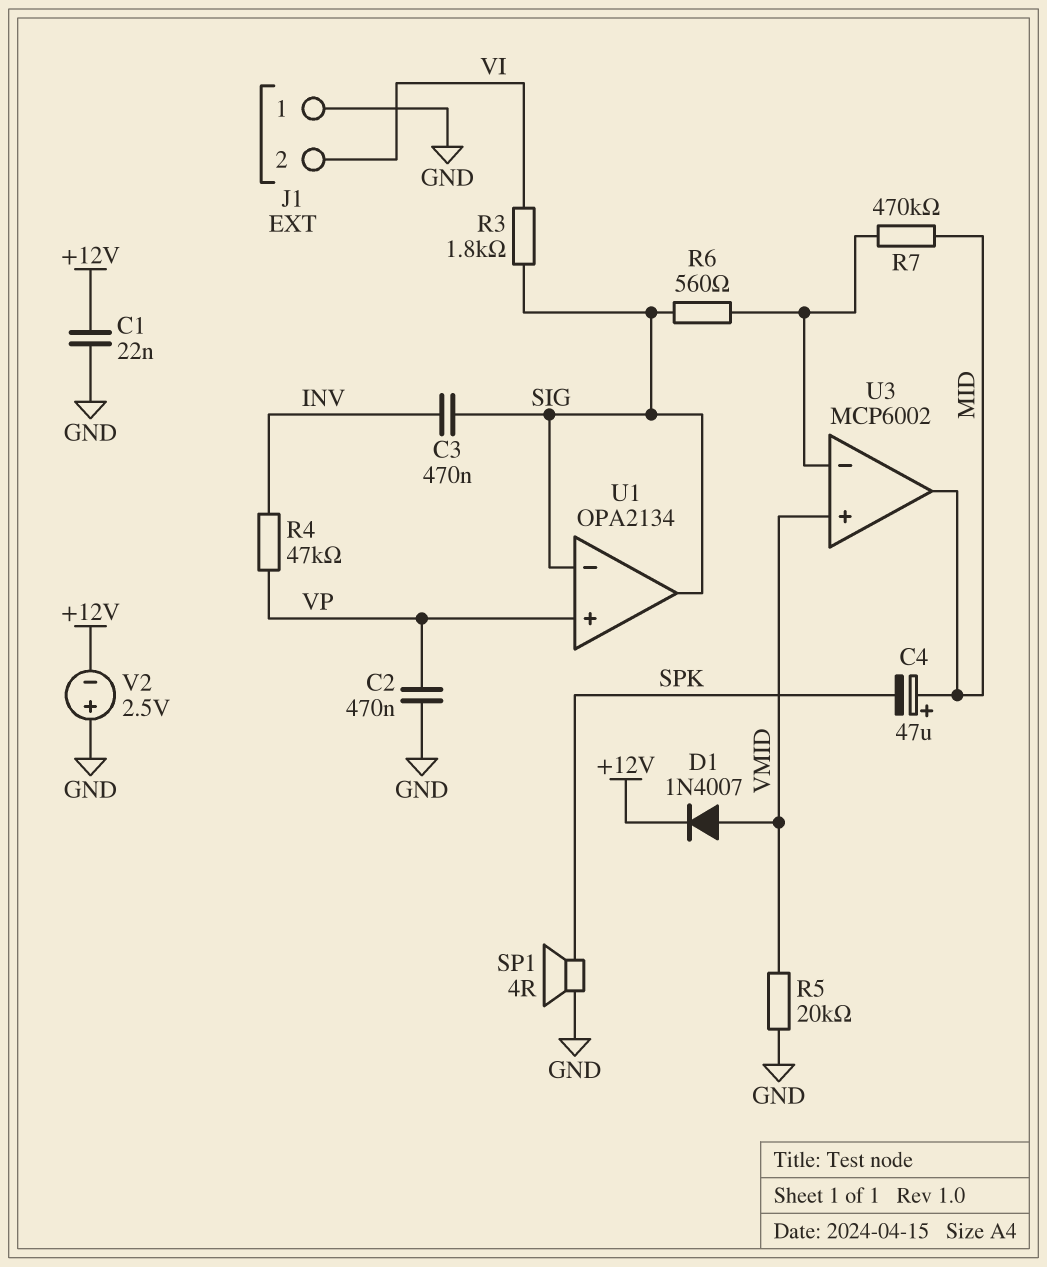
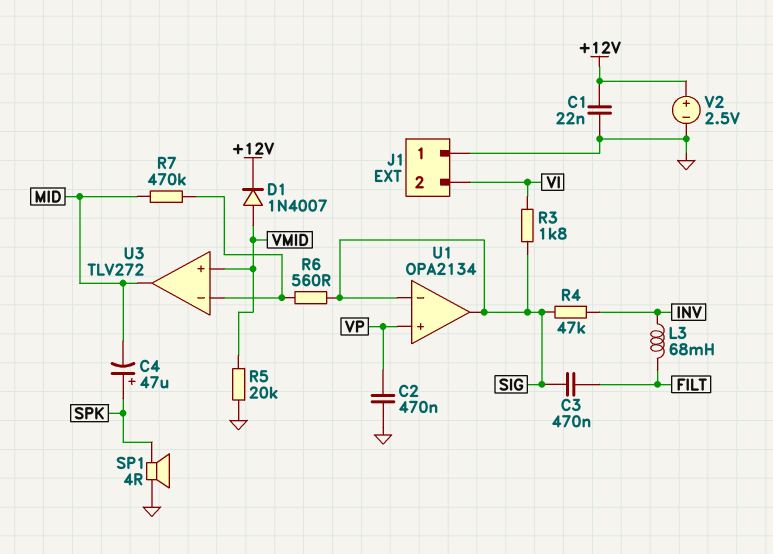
C3: 470nF (INV, SIG) -> 470nF (FILT, SIG)
C4: 47uF (plus MID, minus SPK) -> 47uF (plus SPK, minus MID)
L3: none -> 68mH (FILT, INV)
R4: 47k (INV, VP) -> 47k (INV, SIG)
U3: MCP6002 -> TLV272
V2: 2.5V (plus GND, minus +12V) -> 2.5V (plus +12V, minus GND)

